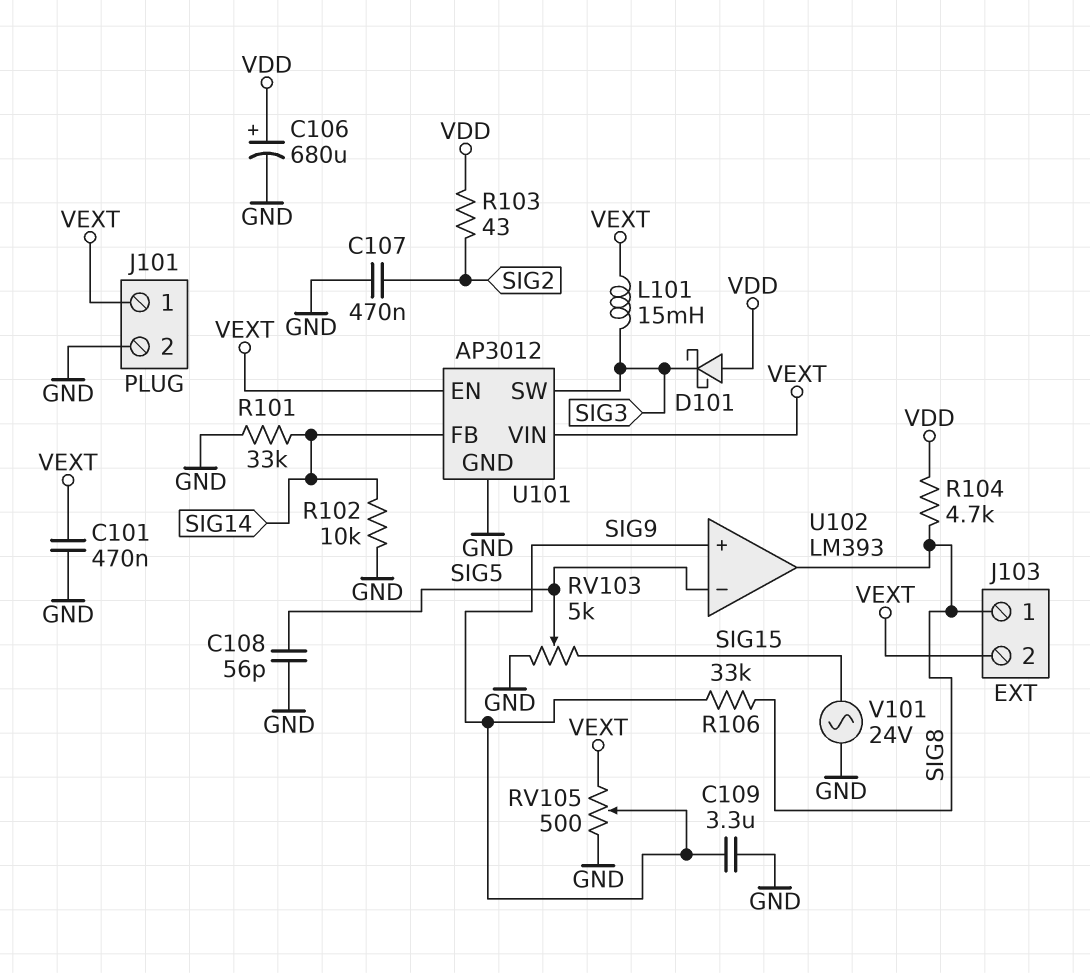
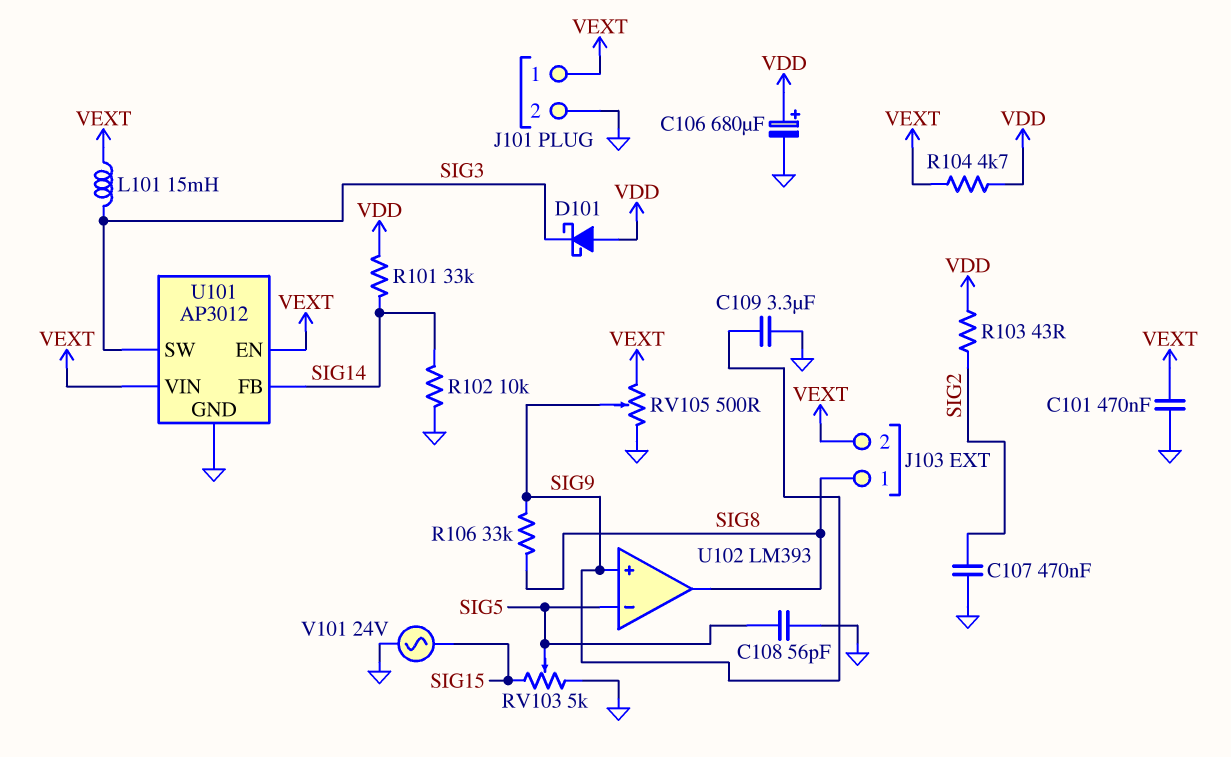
R101: 33k (GND, SIG14) -> 33k (SIG14, VDD)
R104: 4.7k (SIG8, VDD) -> 4.7k (VDD, VEXT)

